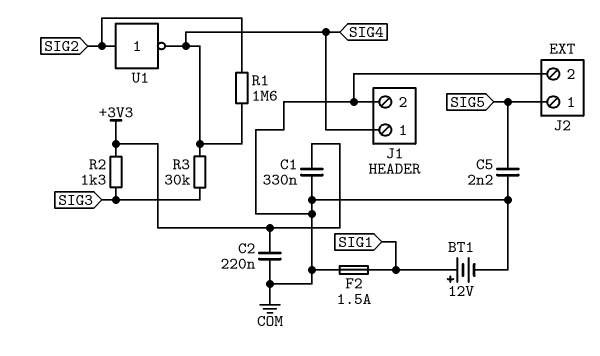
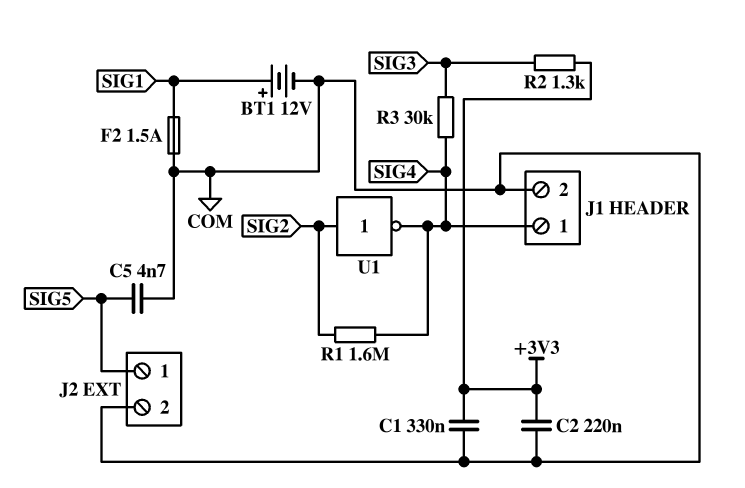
C5: 2.2nF (COM, SIG5) -> 4.7nF (COM, SIG5)

